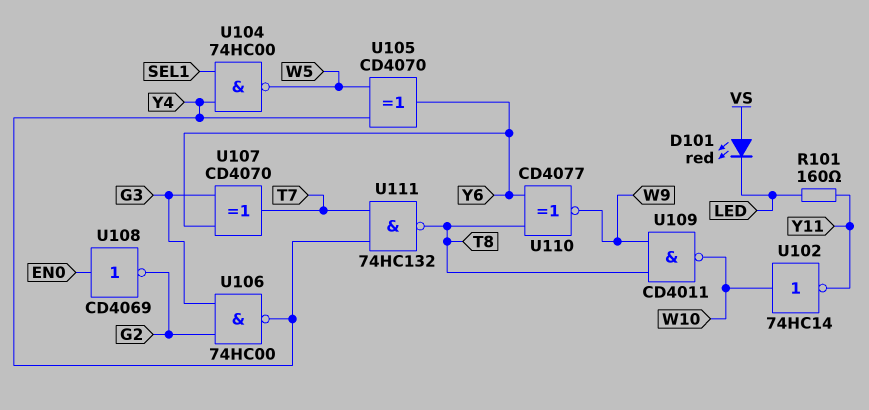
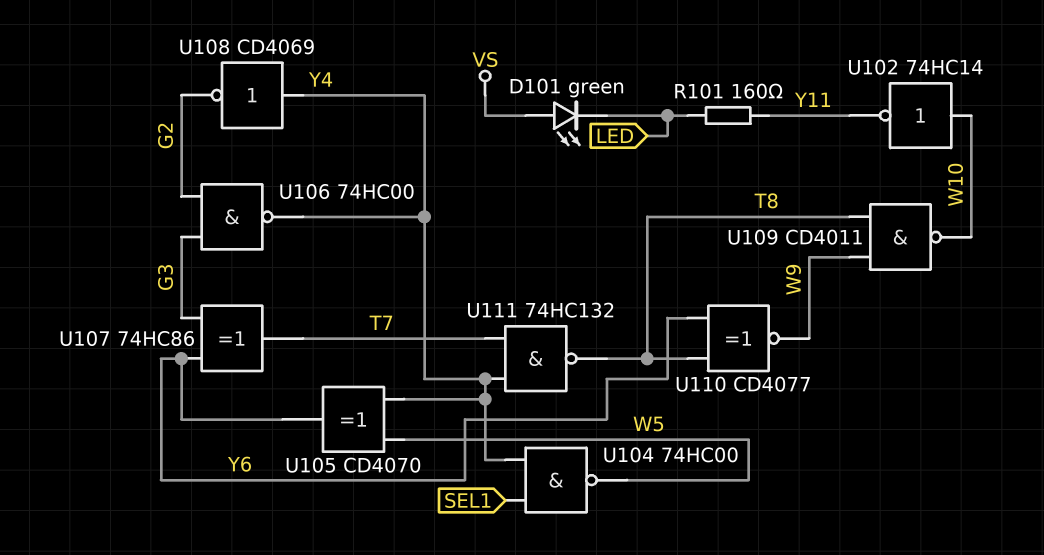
D101: LED red (A VS, K LED) -> LED green (A VS, K LED)
U107: XOR CD4070 (in G3, in Y6, out T7) -> XOR 74HC86 (in G3, in Y6, out T7)
U108: NOT CD4069 (in EN0, out G2) -> NOT CD4069 (in Y4, out G2)

